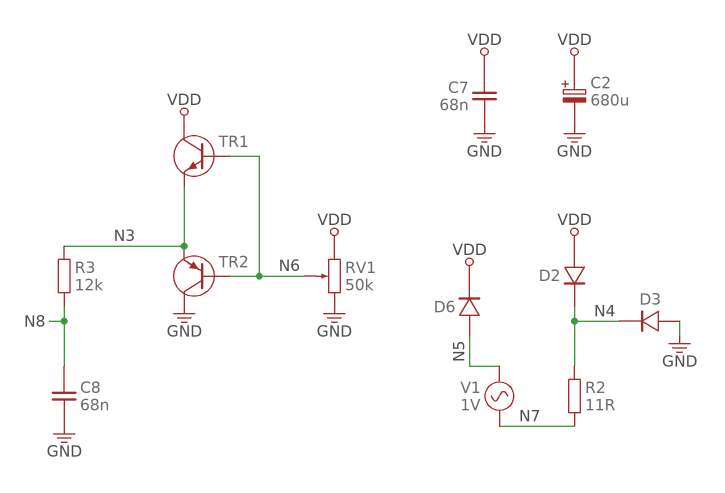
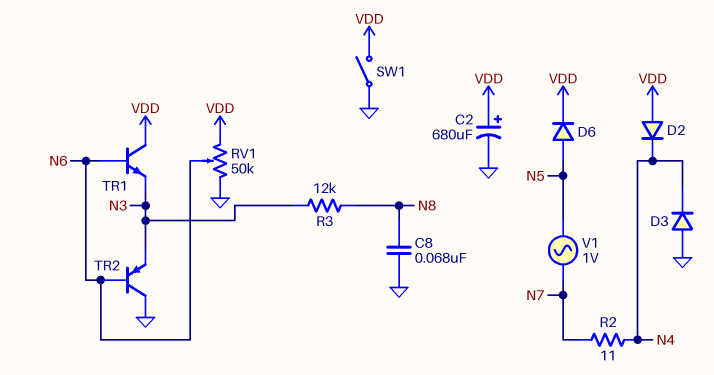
C7: 68nF (GND, VDD) -> none
SW1: none -> switch (GND, VDD)

